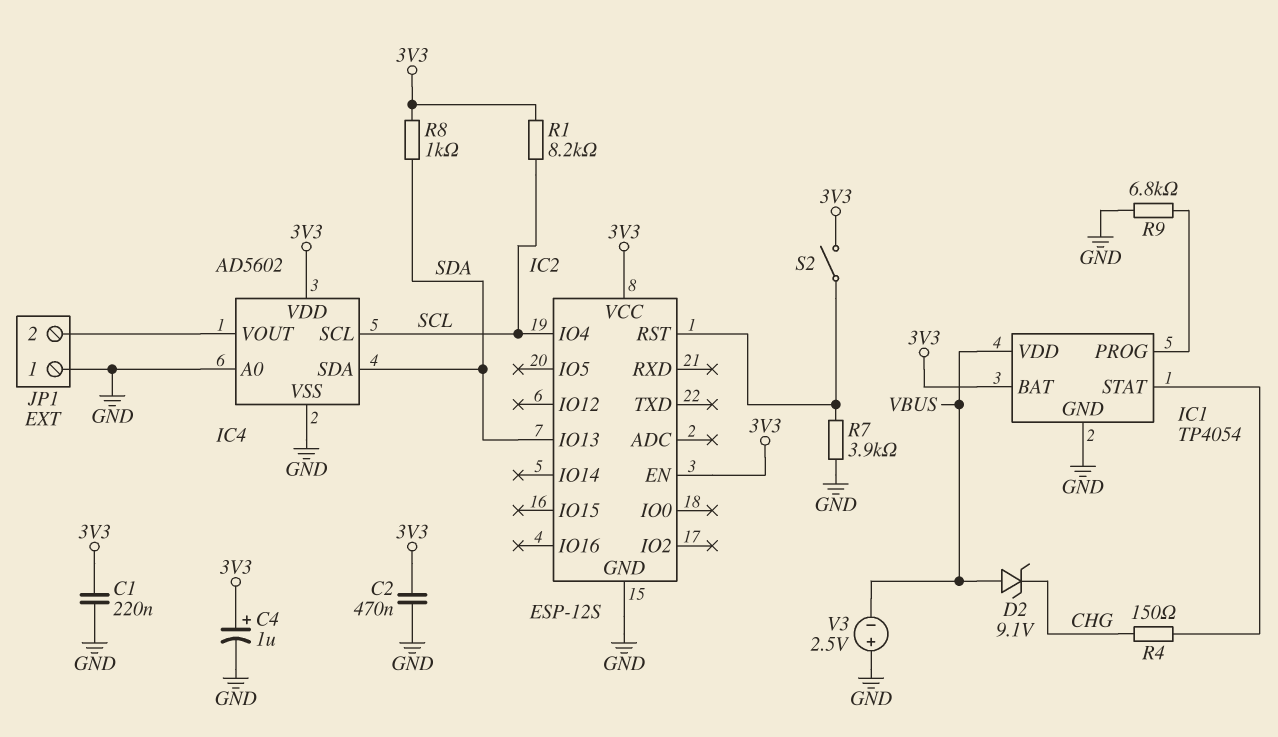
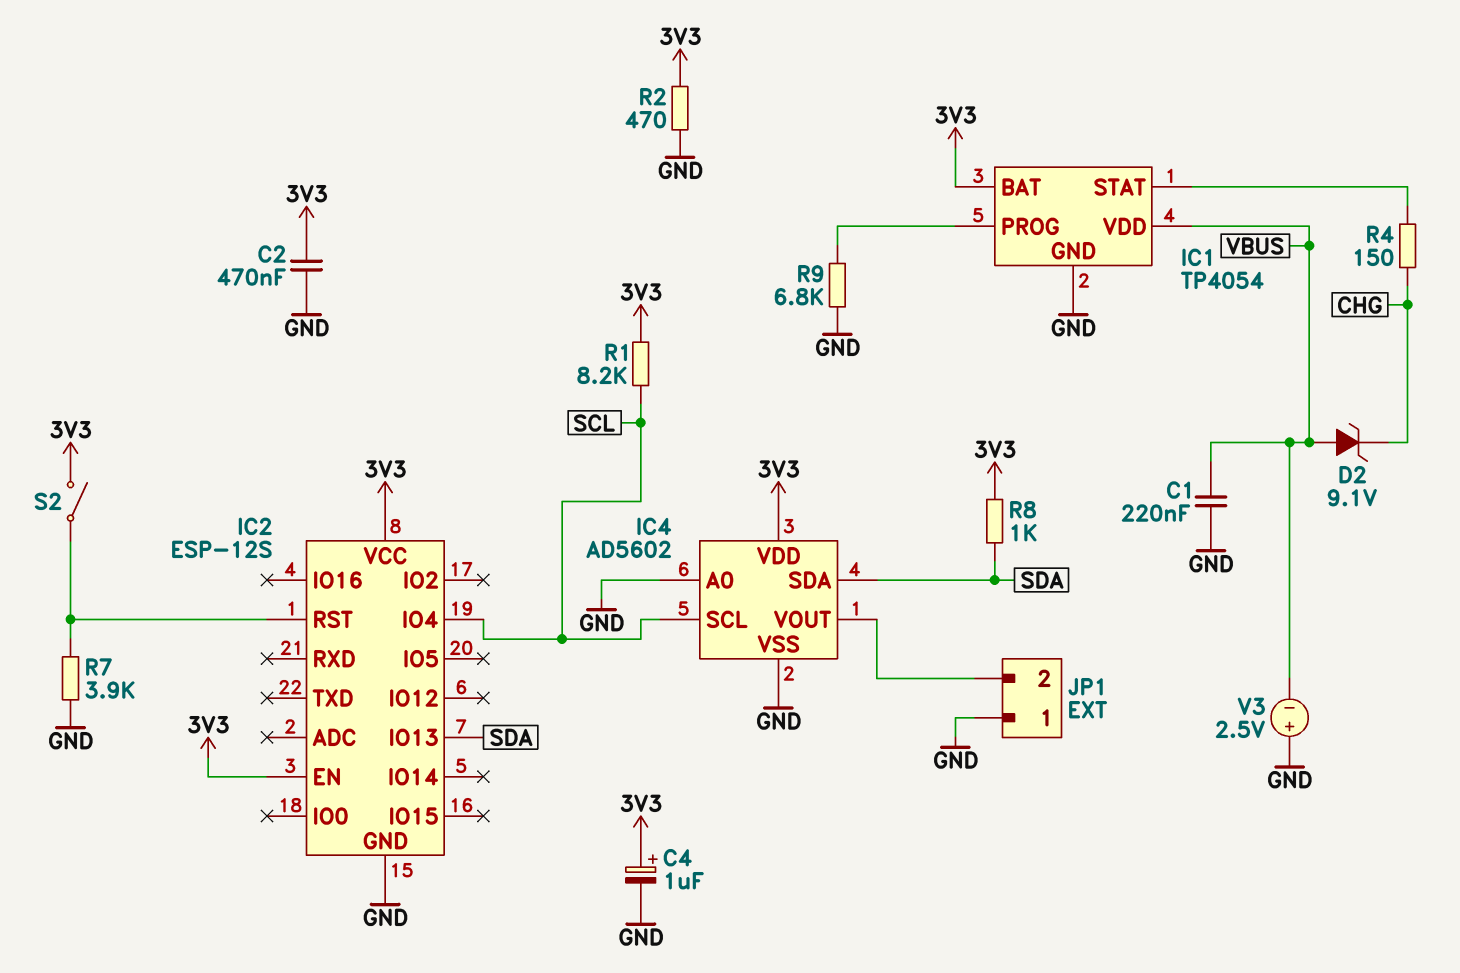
C1: 220nF (3V3, GND) -> 220nF (GND, VBUS)
R2: none -> 470 (3V3, GND)

